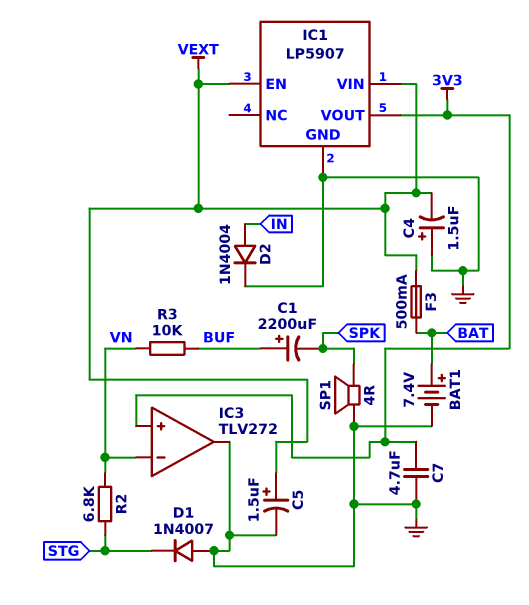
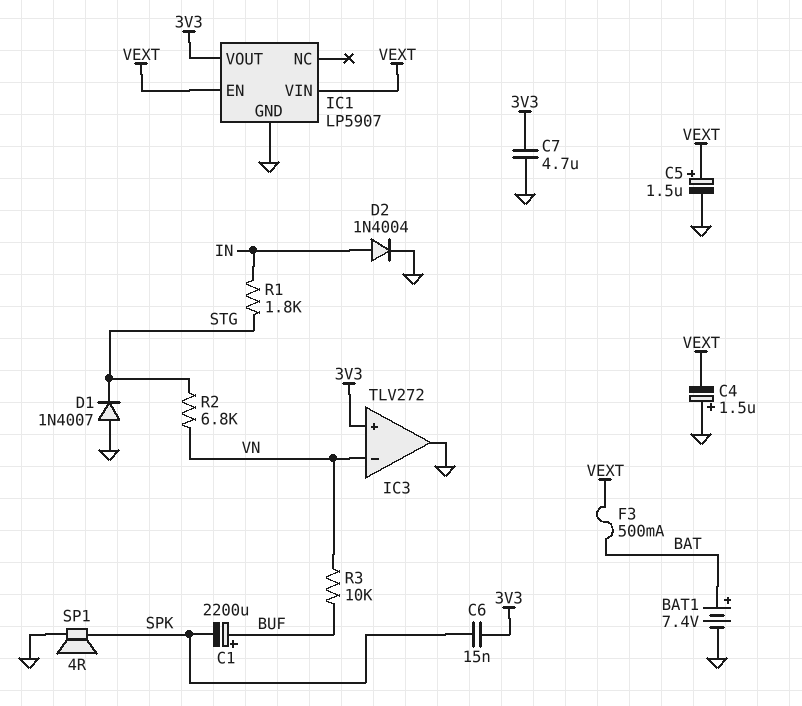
C6: none -> 15nF (3V3, SPK)
R1: none -> 1.8k (IN, STG)

